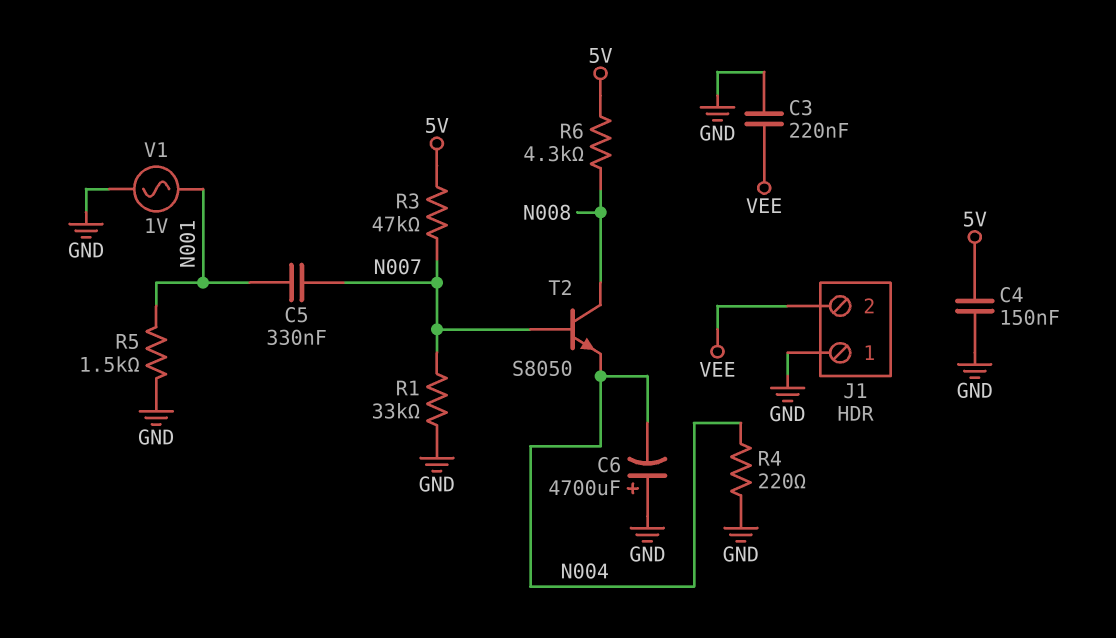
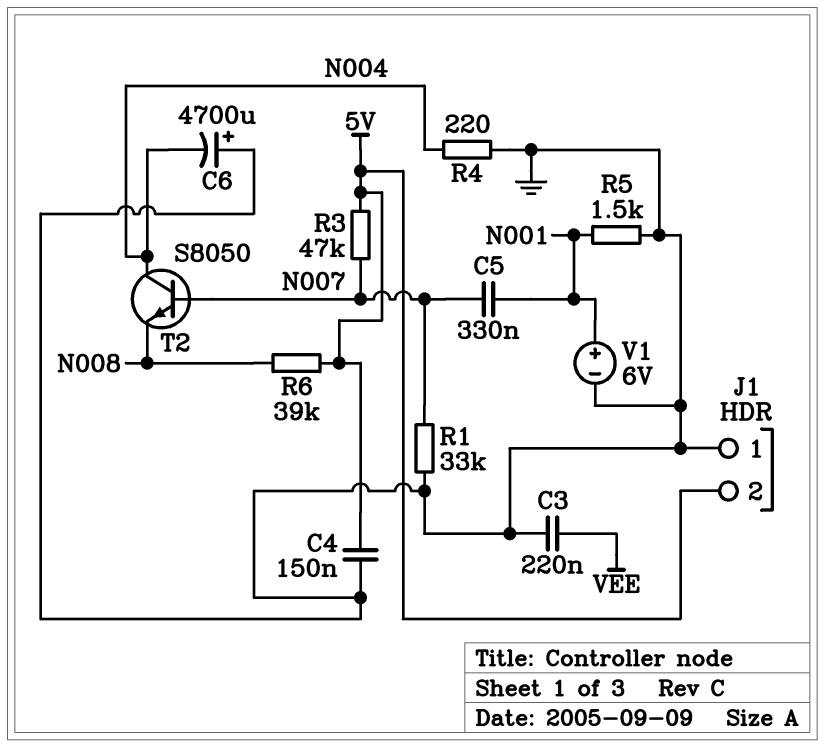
J1 pin 2: VEE -> 5V
R6: 4.3k (5V, N008) -> 39k (5V, N008)
T2: NPN S8050 (B N007, C N008, E N004) -> NPN S8050 (B N007, C N004, E N008)
V1: AC 1V (GND, N001) -> 6V (plus N001, minus GND)

